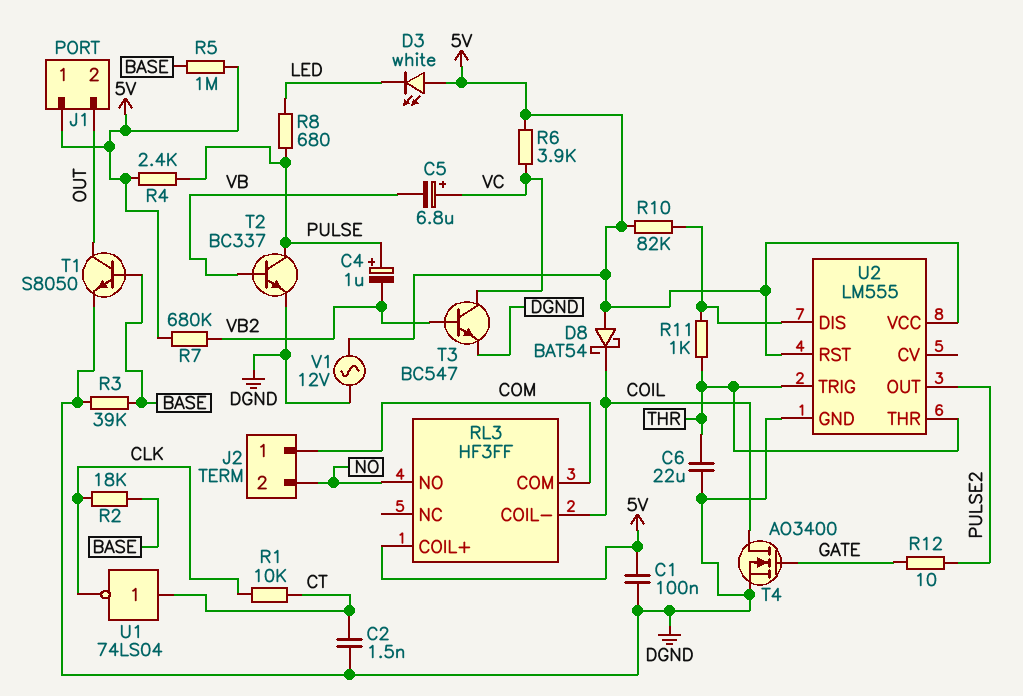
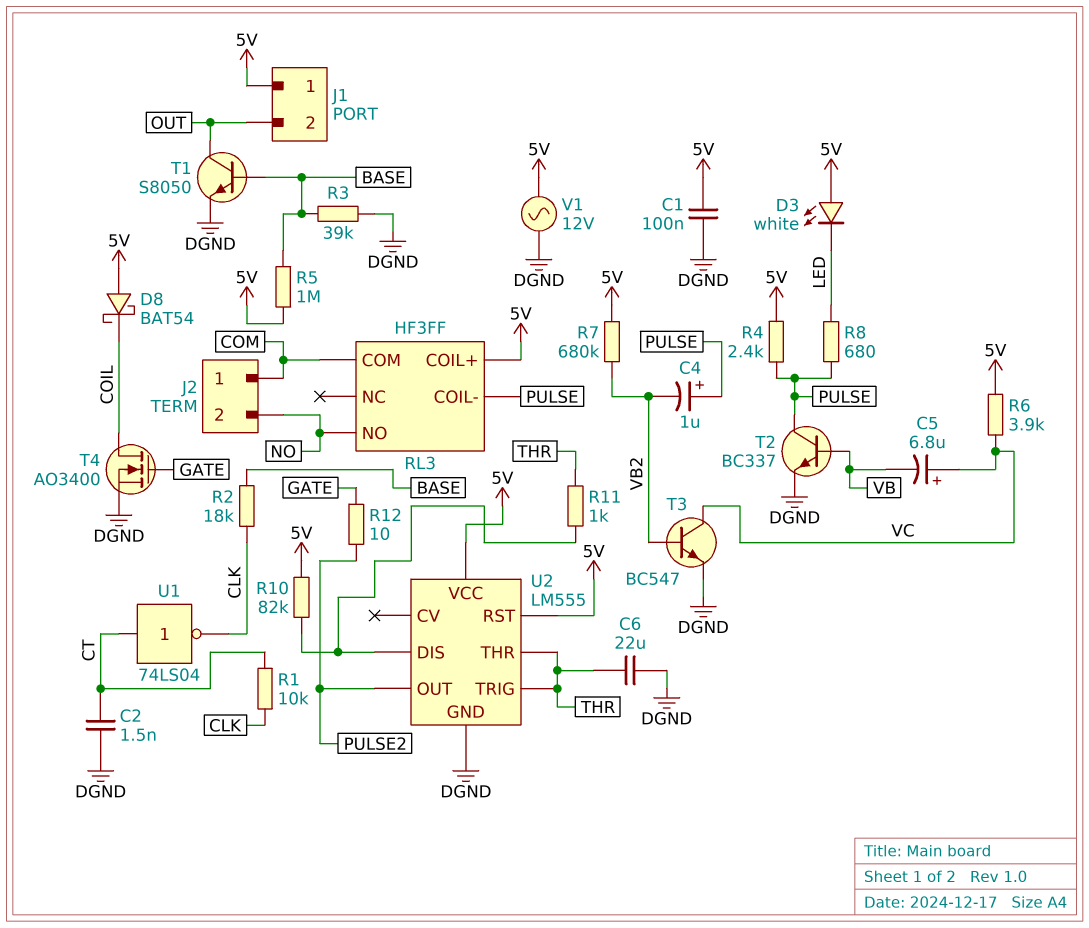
RL3 pin COIL-: COIL -> PULSE

